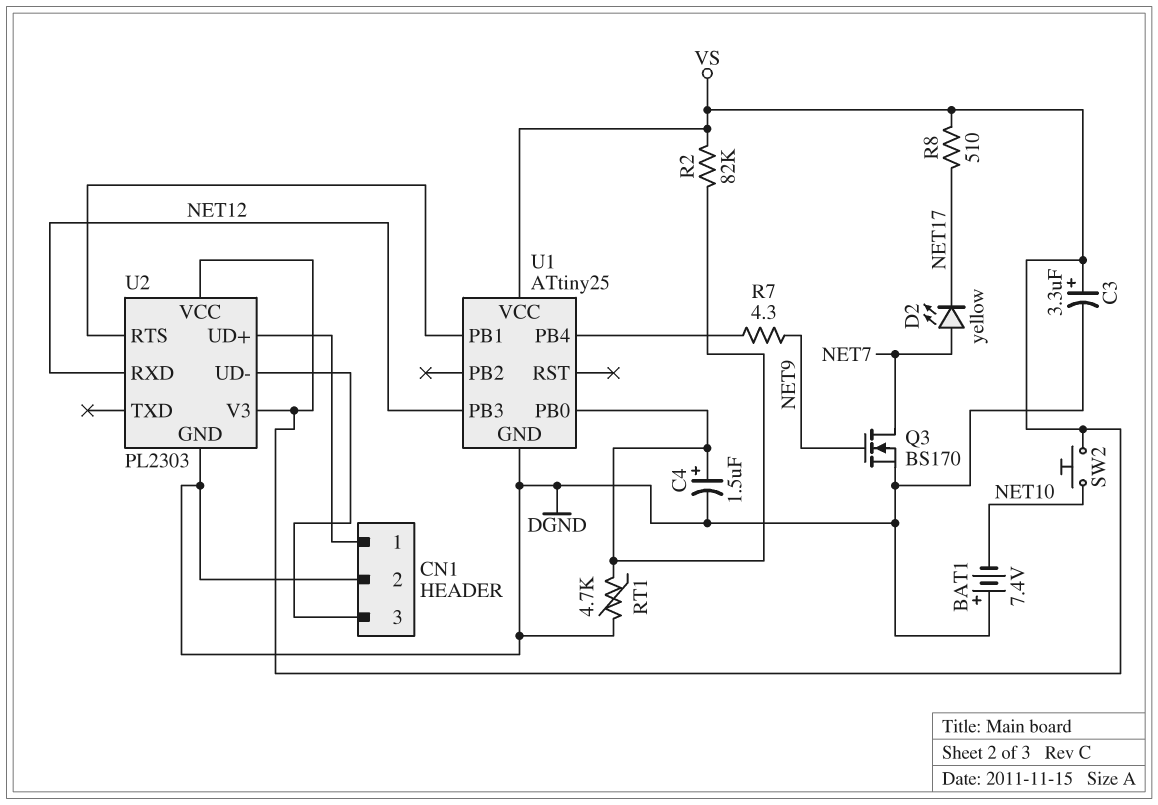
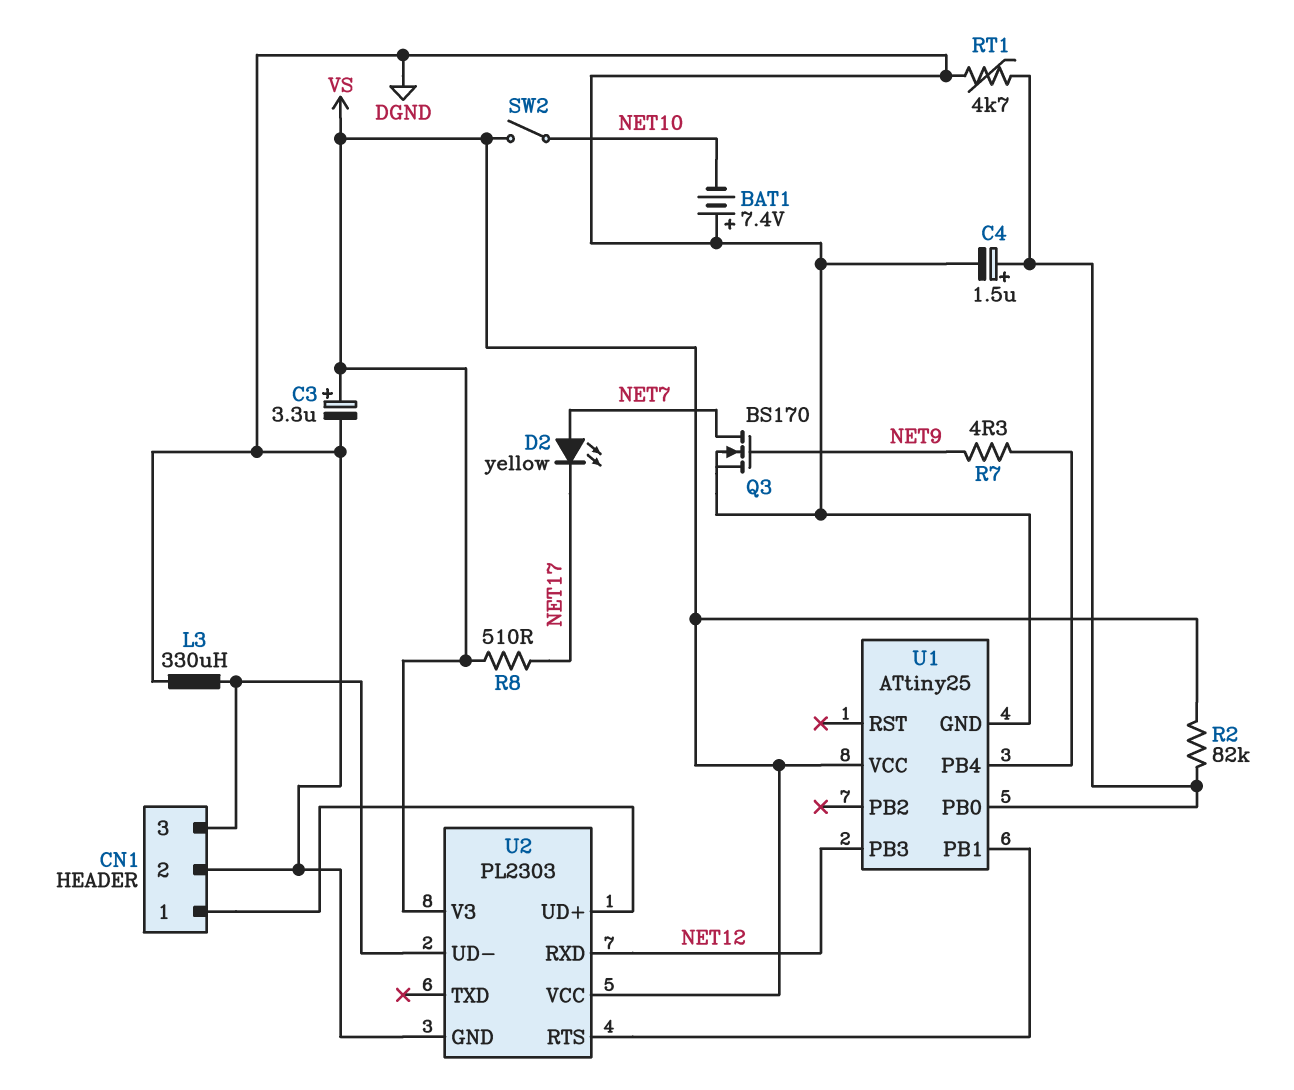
L3: none -> 330uH (CN1/3, DGND)
SW2: button (NET10, VS) -> switch (NET10, VS)

